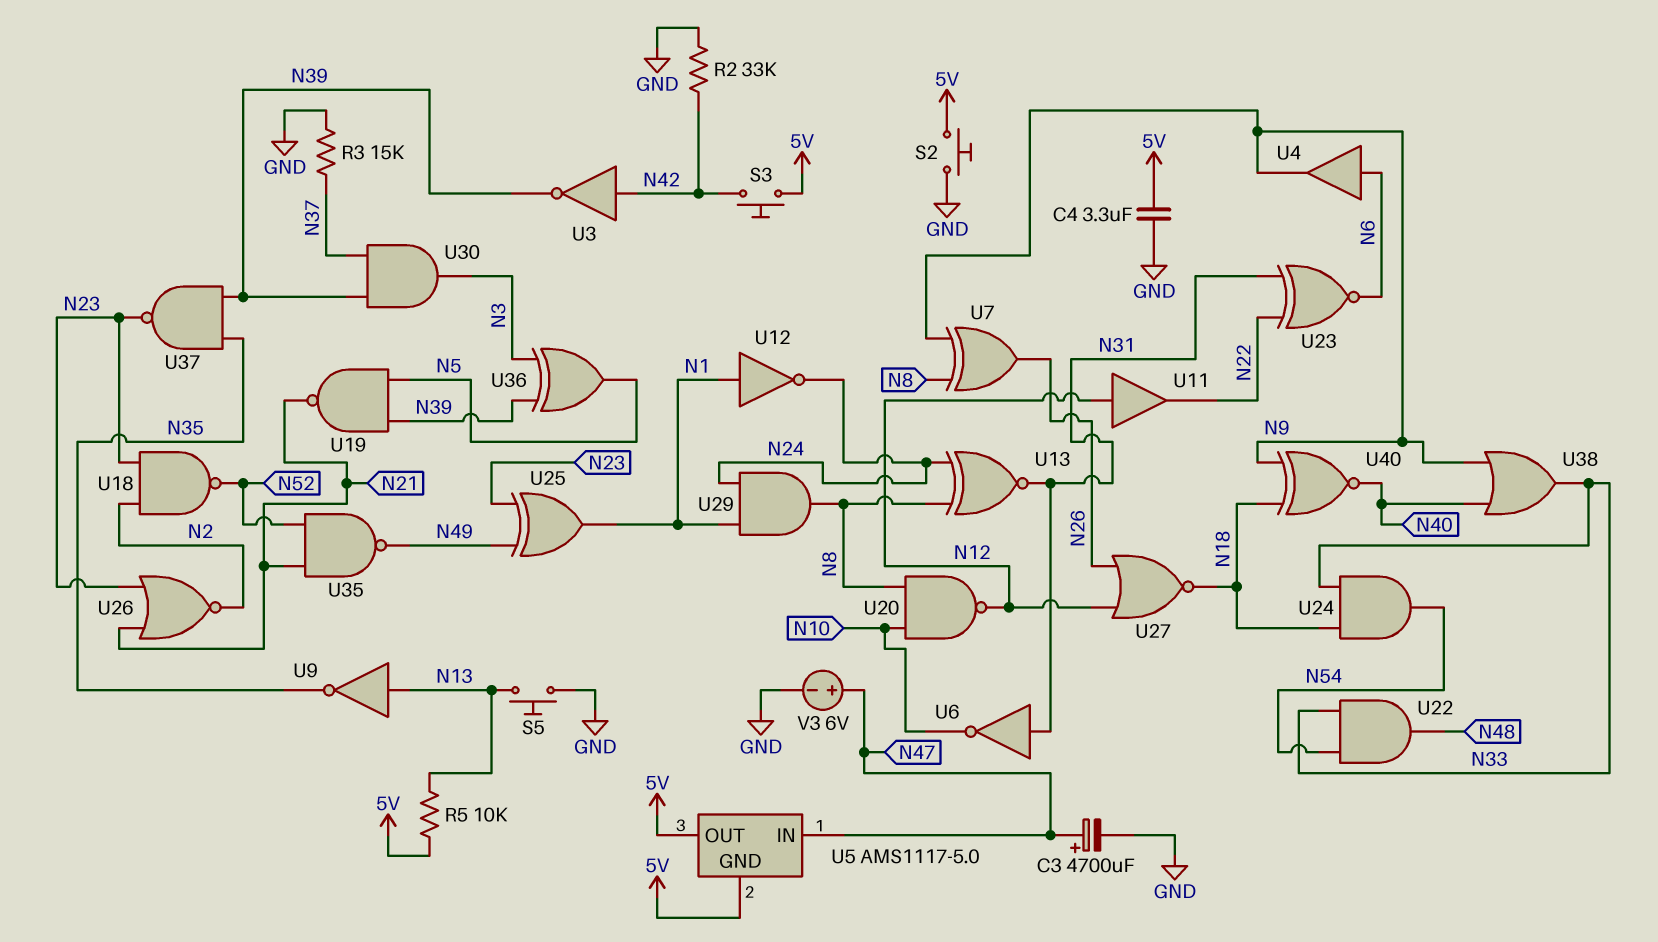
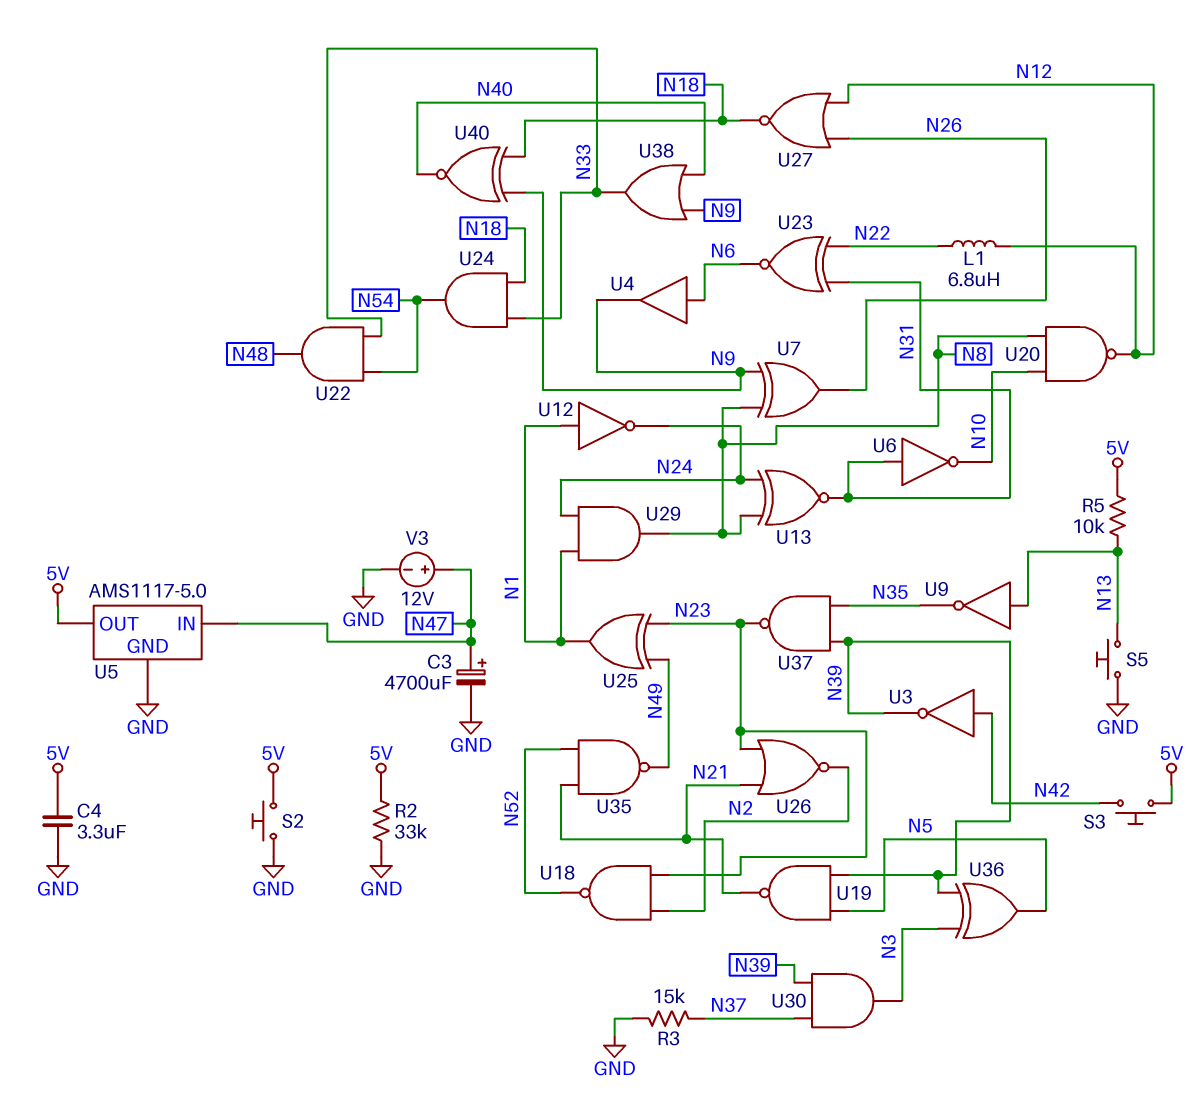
L1: none -> 6.8uH (N12, N22)
R2: 33k (GND, N42) -> 33k (5V, GND)
U5 pin GND: 5V -> GND
U11: buffer (in N12, out N22) -> none
V3: 6V (plus N47, minus GND) -> 12V (plus N47, minus GND)

